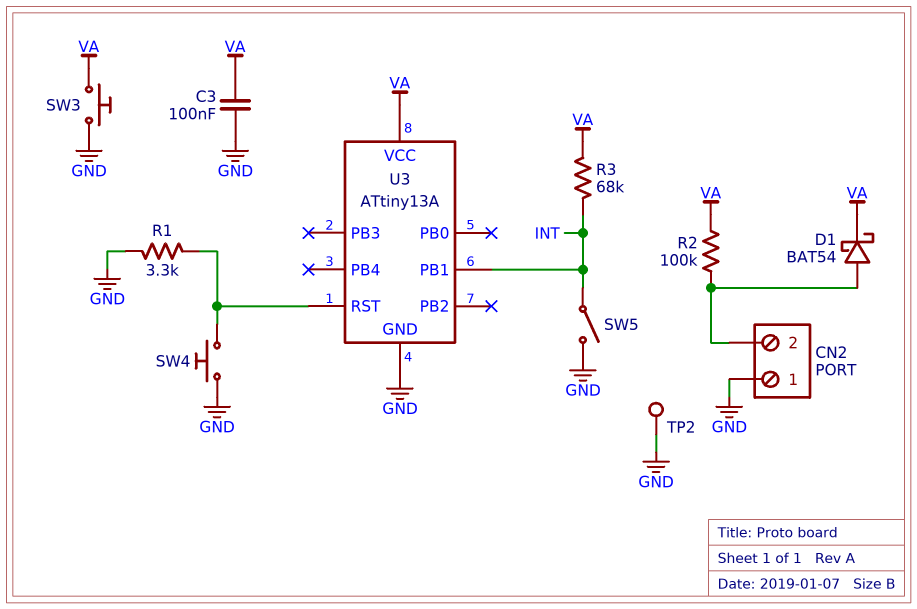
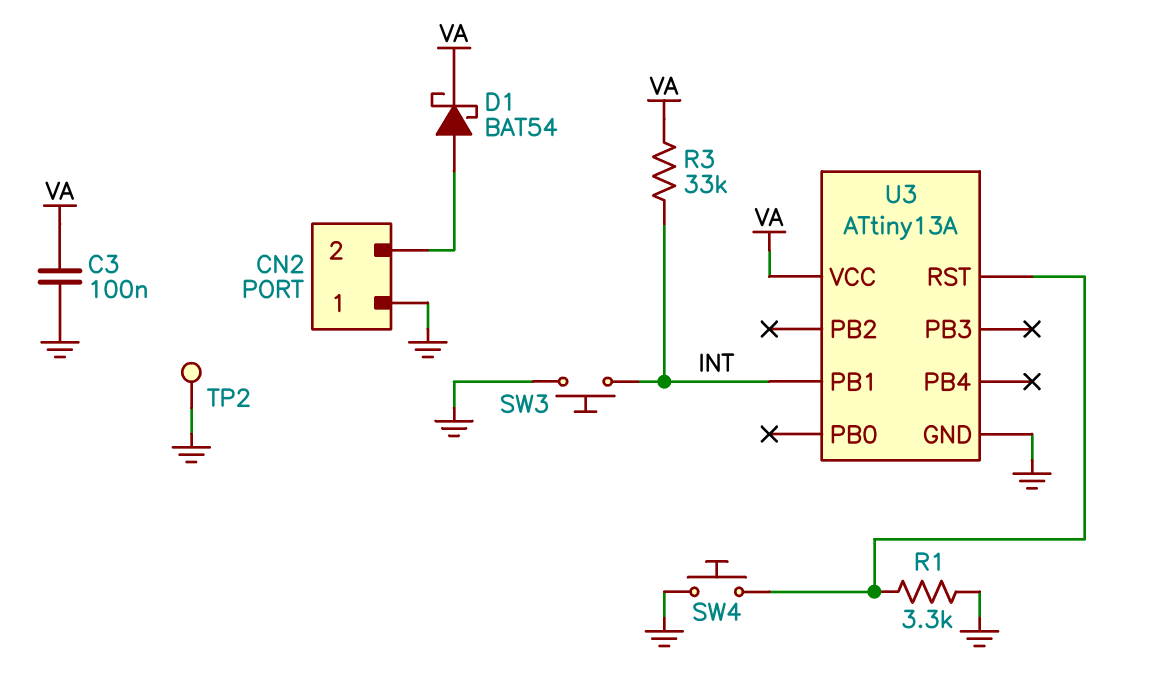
R2: 100k (CN2/2, VA) -> none
R3: 68k (INT, VA) -> 33k (INT, VA)
SW3: button (GND, VA) -> button (GND, INT)
SW5: switch (GND, INT) -> none

